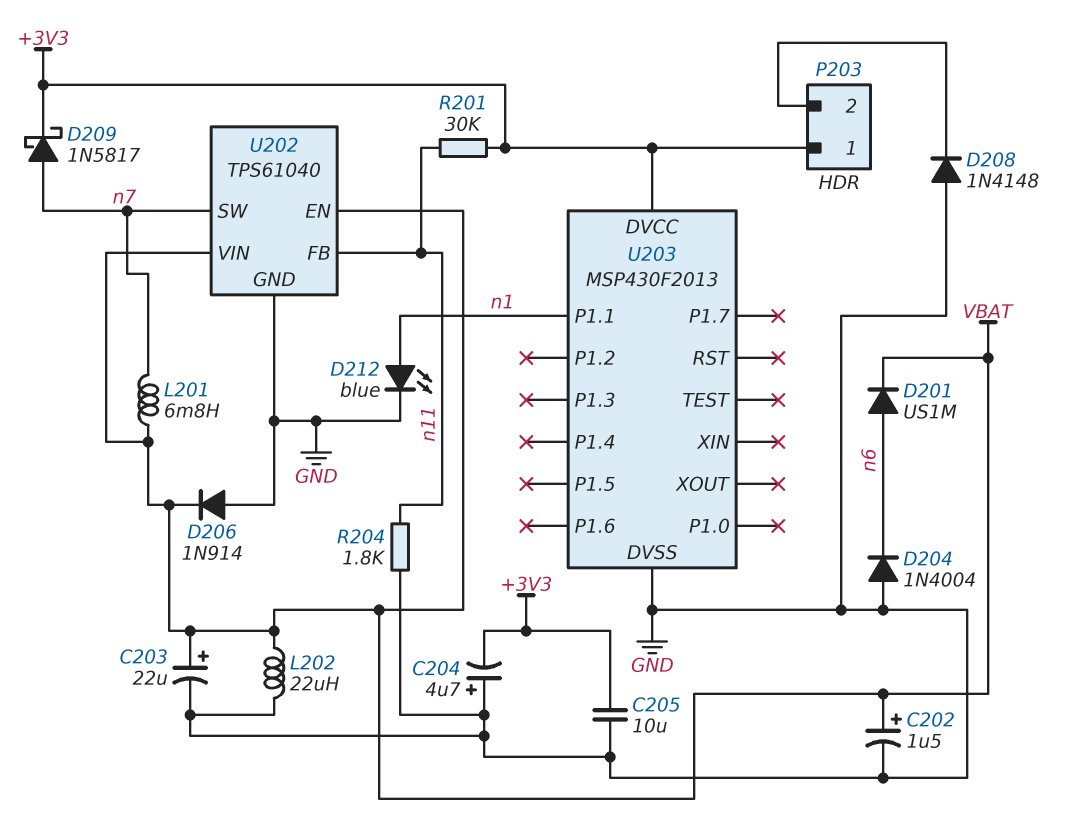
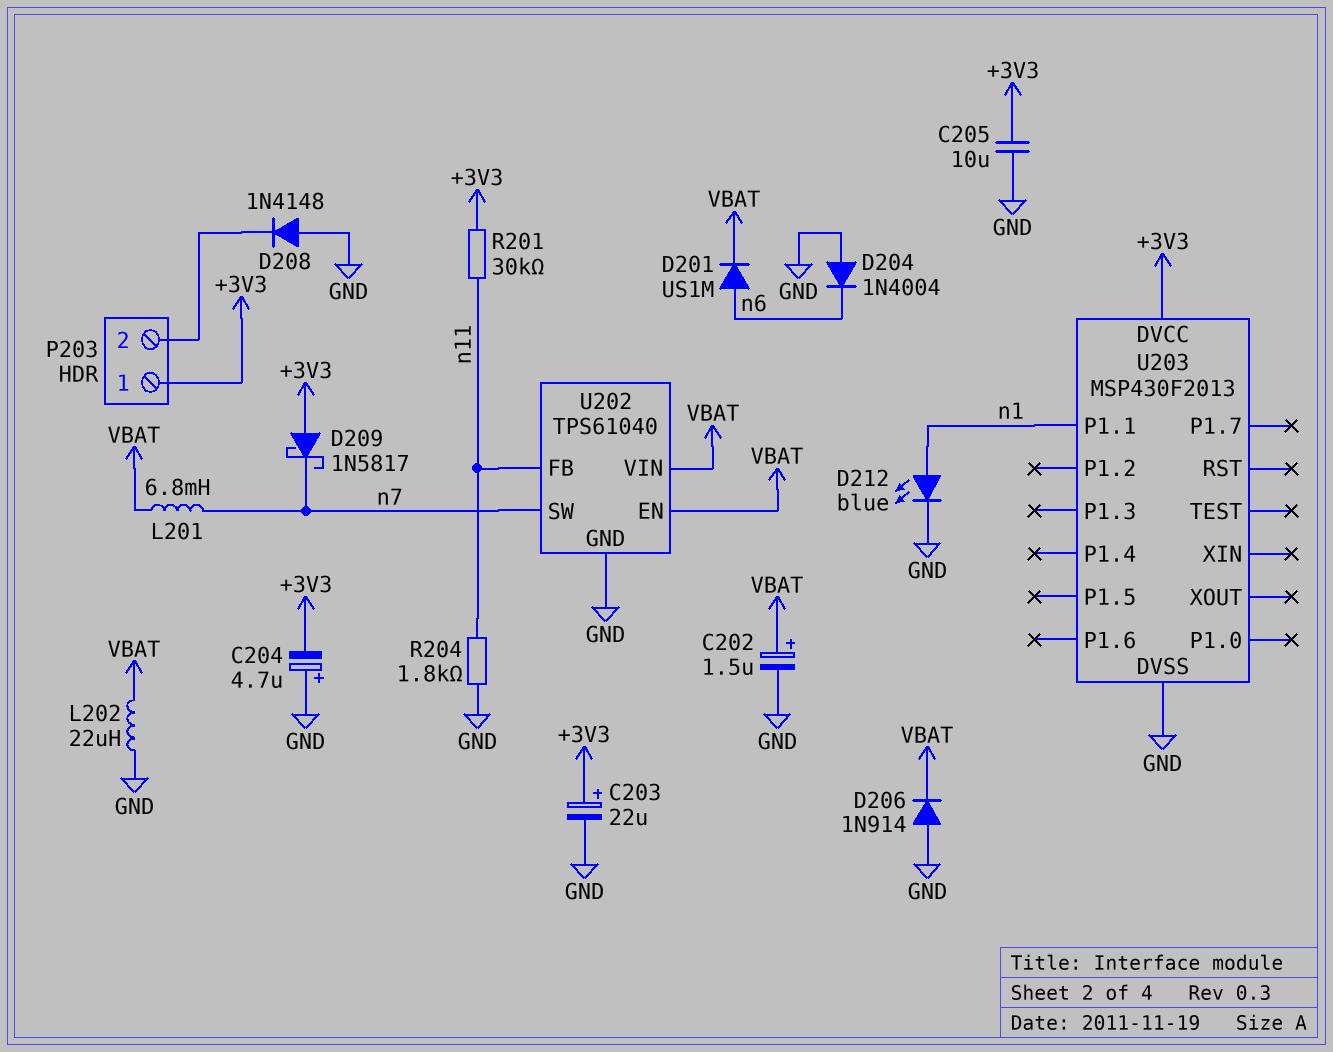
C203: 22uF (plus VBAT, minus GND) -> 22uF (plus +3V3, minus GND)
D209: schottky 1N5817 (A n7, K +3V3) -> schottky 1N5817 (A +3V3, K n7)

